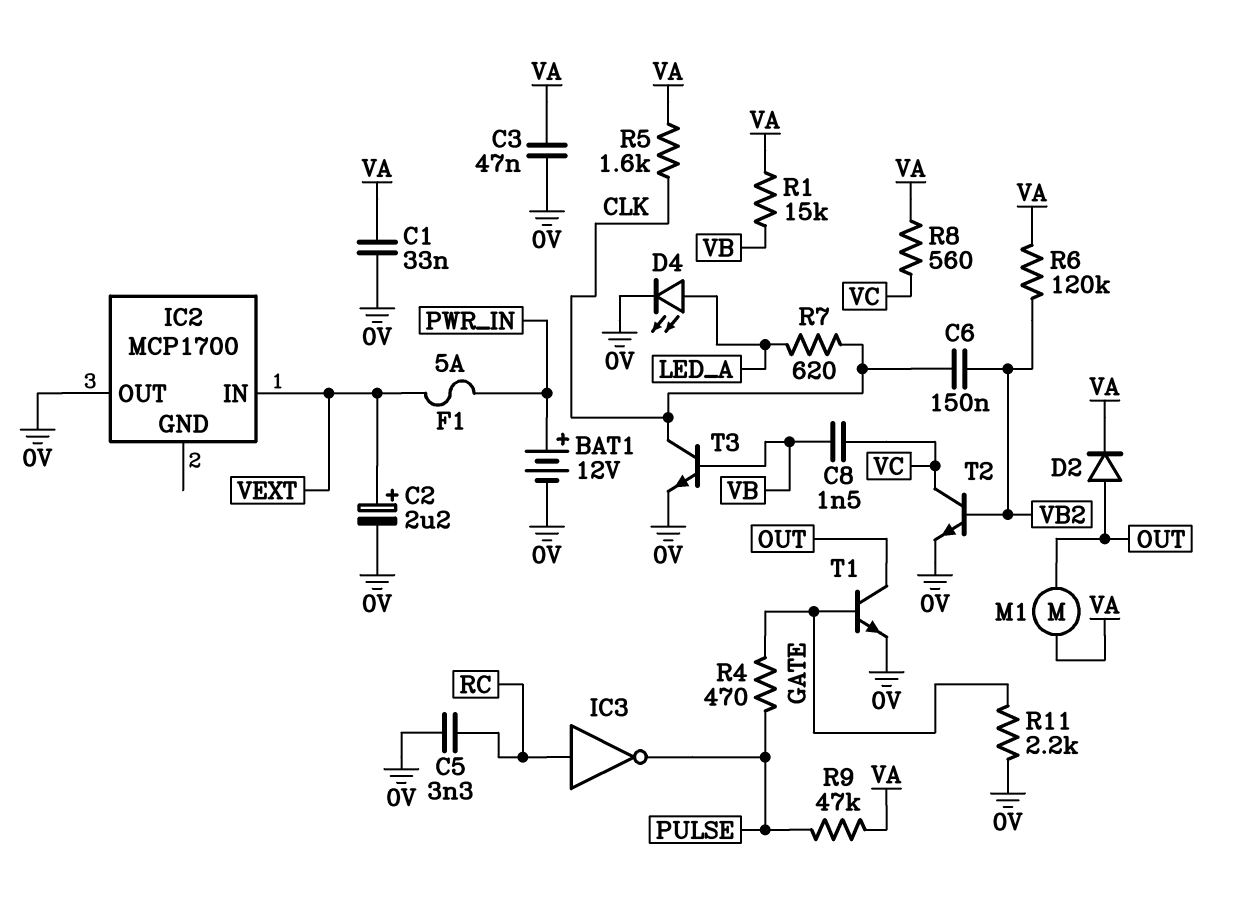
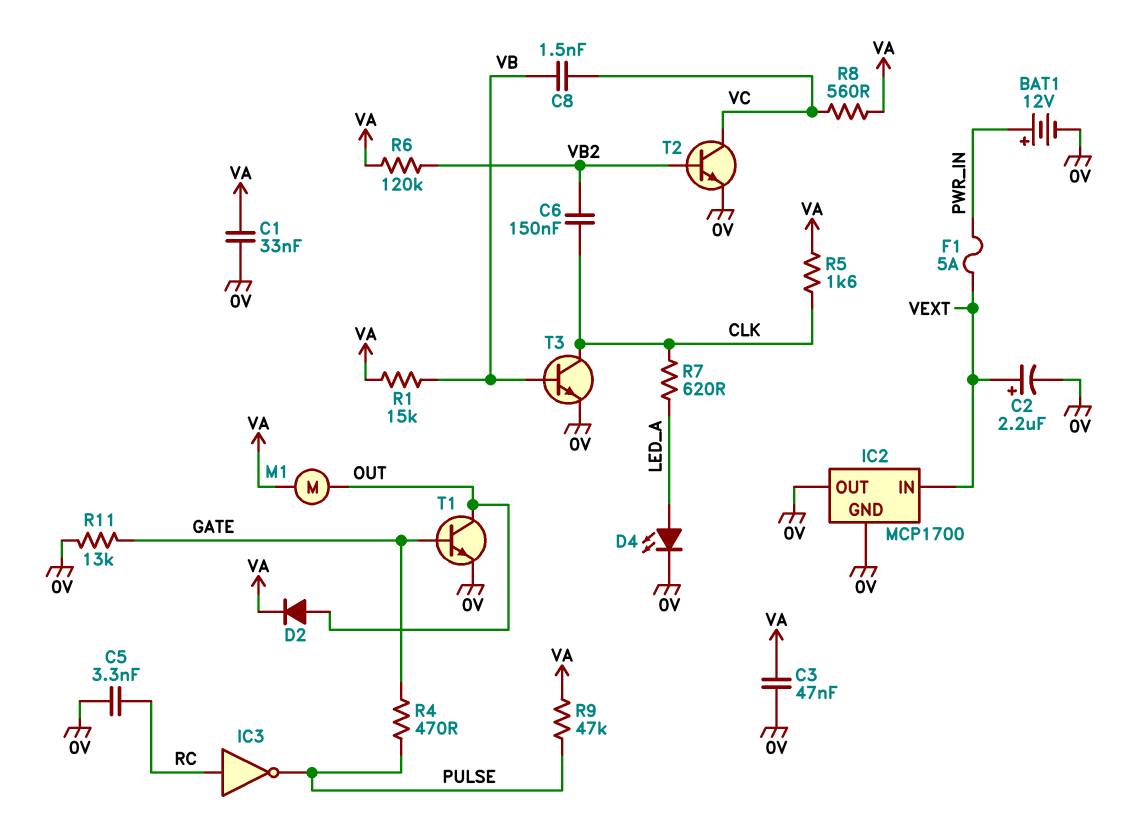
IC2 pin GND: none -> 0V
R11: 2.2k (0V, GATE) -> 13k (0V, GATE)

